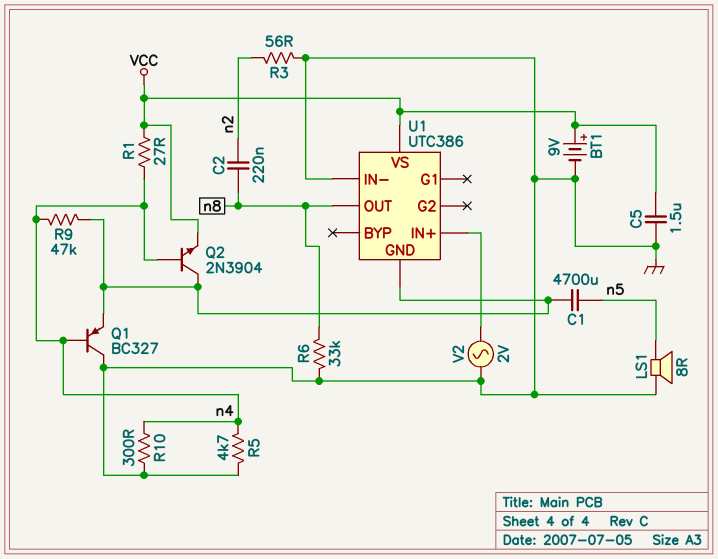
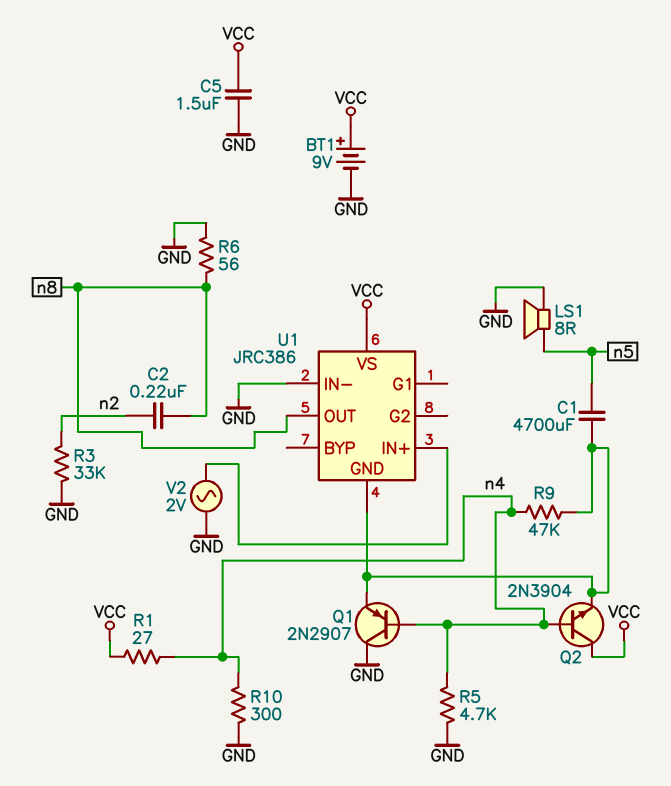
Q1: PNP BC327 (B n4, C GND, E U1/GND) -> PNP 2N2907 (B n4, C GND, E U1/GND)
Q2: NPN 2N3904 (B n4, C U1/GND, E VCC) -> NPN 2N3904 (B n4, C VCC, E U1/GND)
R3: 56 (GND, n2) -> 33k (GND, n2)
R6: 33k (GND, n8) -> 56 (GND, n8)
U1: UTC386 -> JRC386

